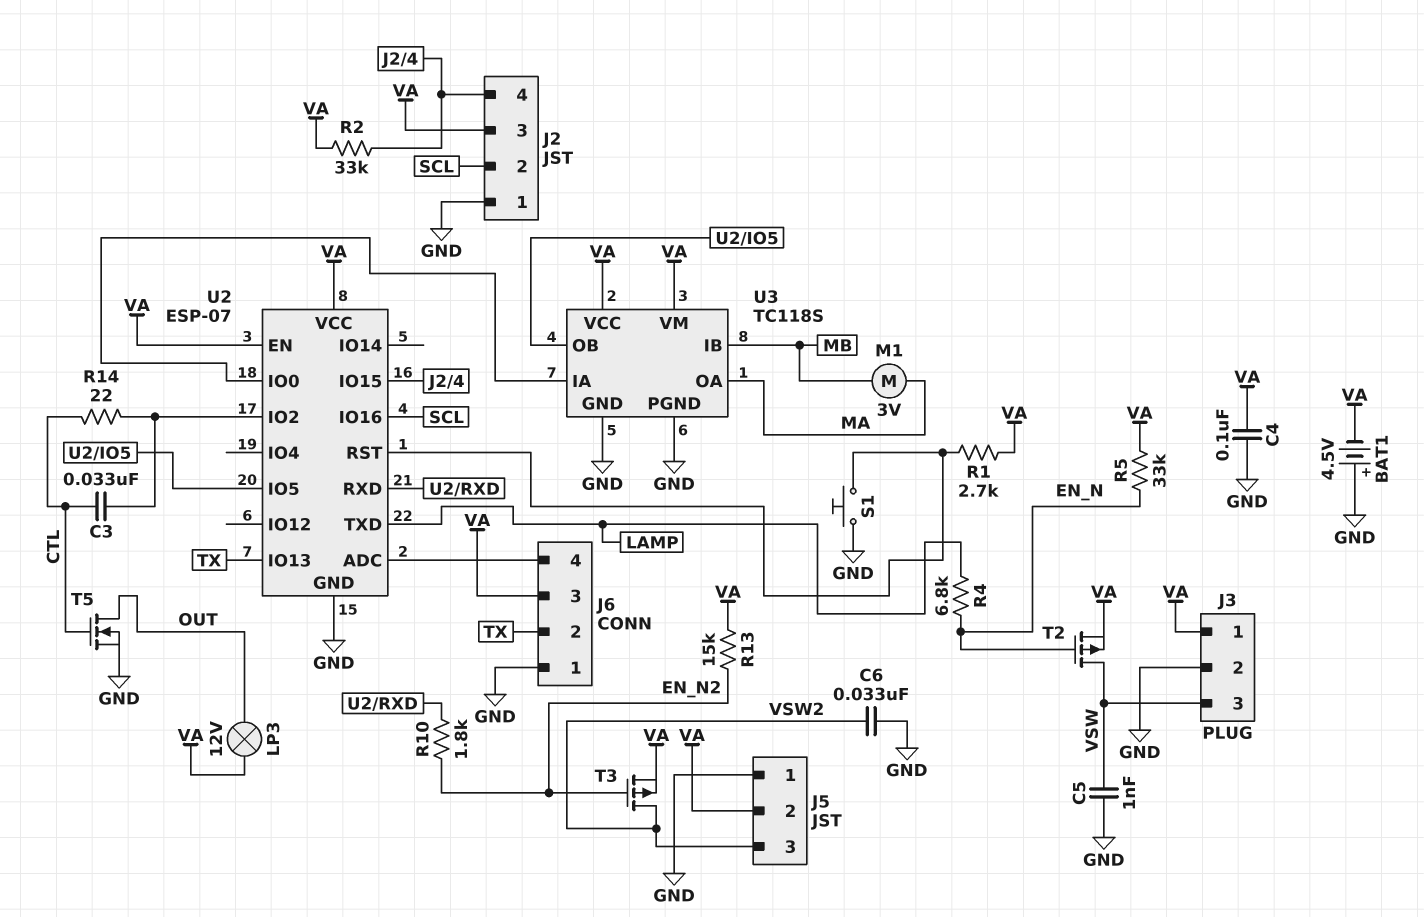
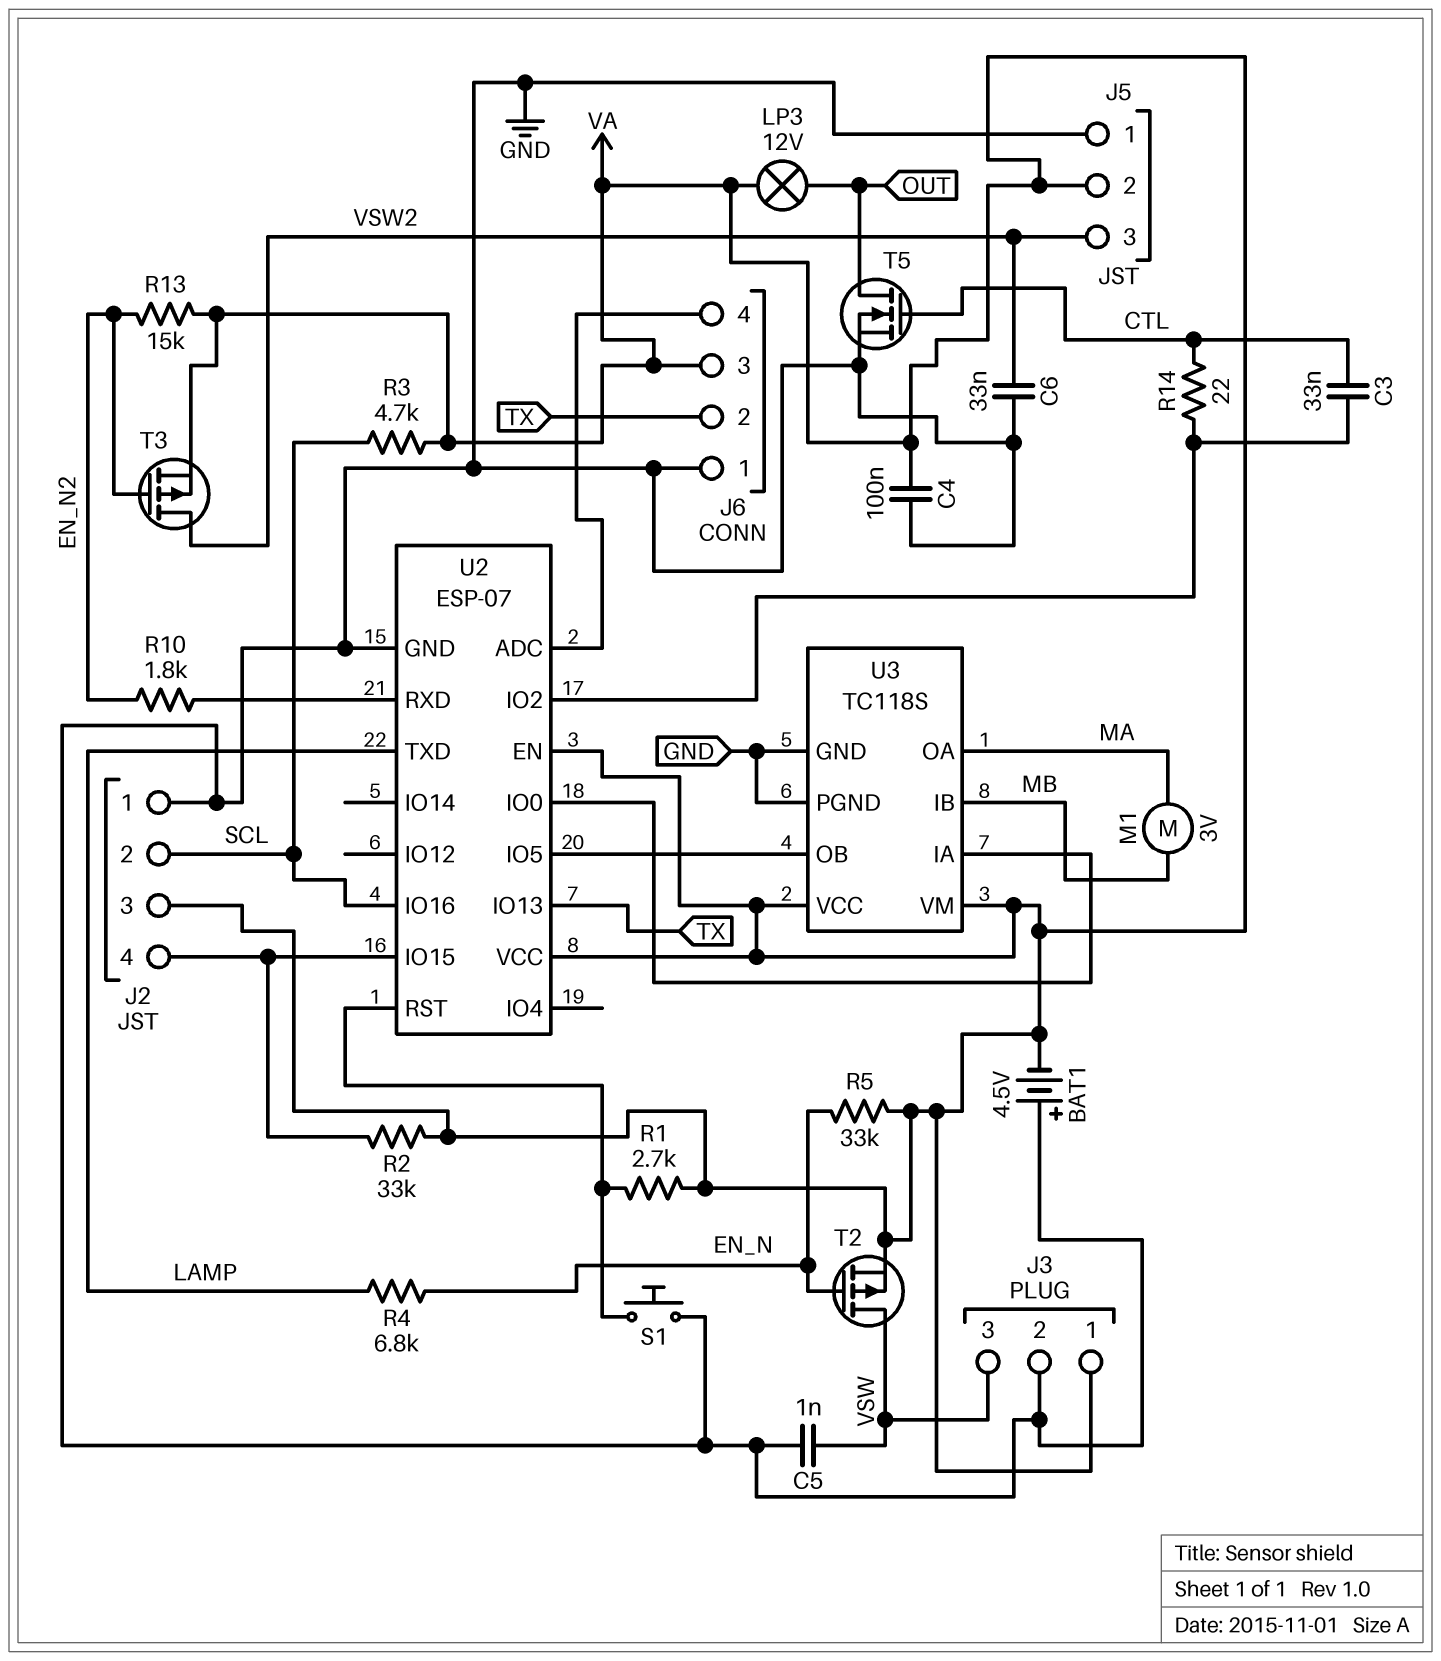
R3: none -> 4.7k (SCL, VA)

